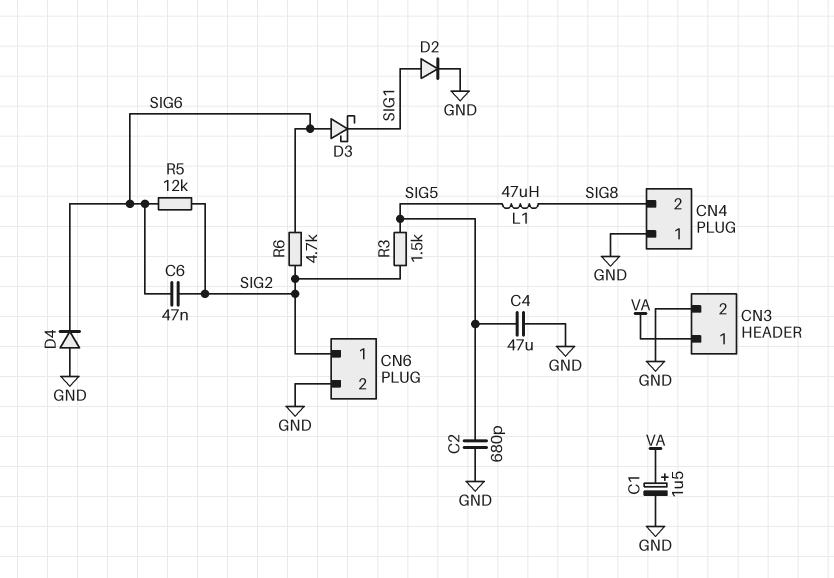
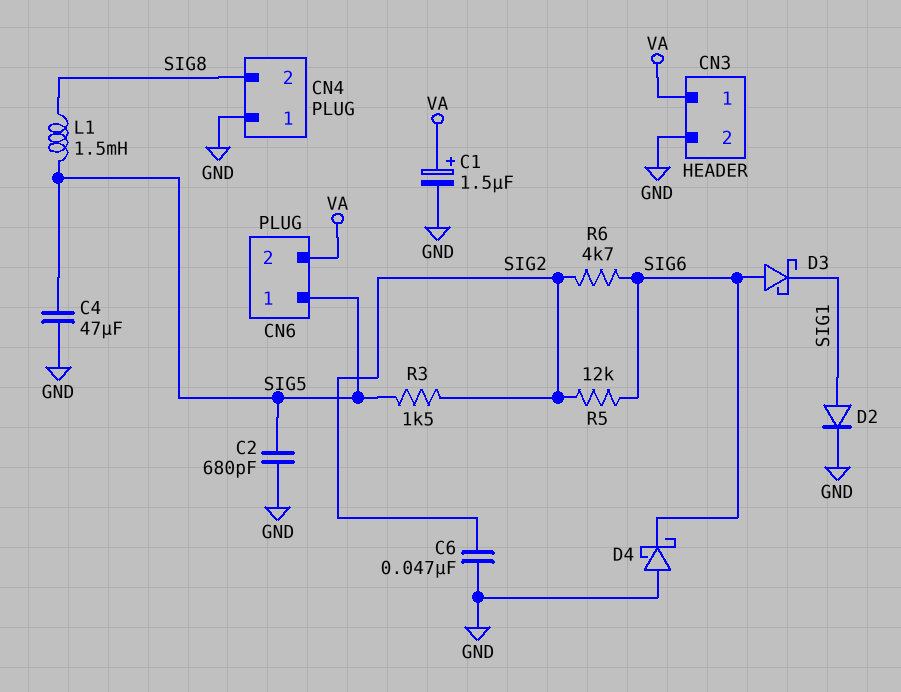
C6: 47nF (SIG2, SIG6) -> 47nF (GND, SIG2)
CN6 pin 1: SIG2 -> SIG5
CN6 pin 2: GND -> VA
D4: diode (A GND, K SIG6) -> schottky (A GND, K SIG6)
L1: 47uH (SIG5, SIG8) -> 1.5mH (SIG5, SIG8)

